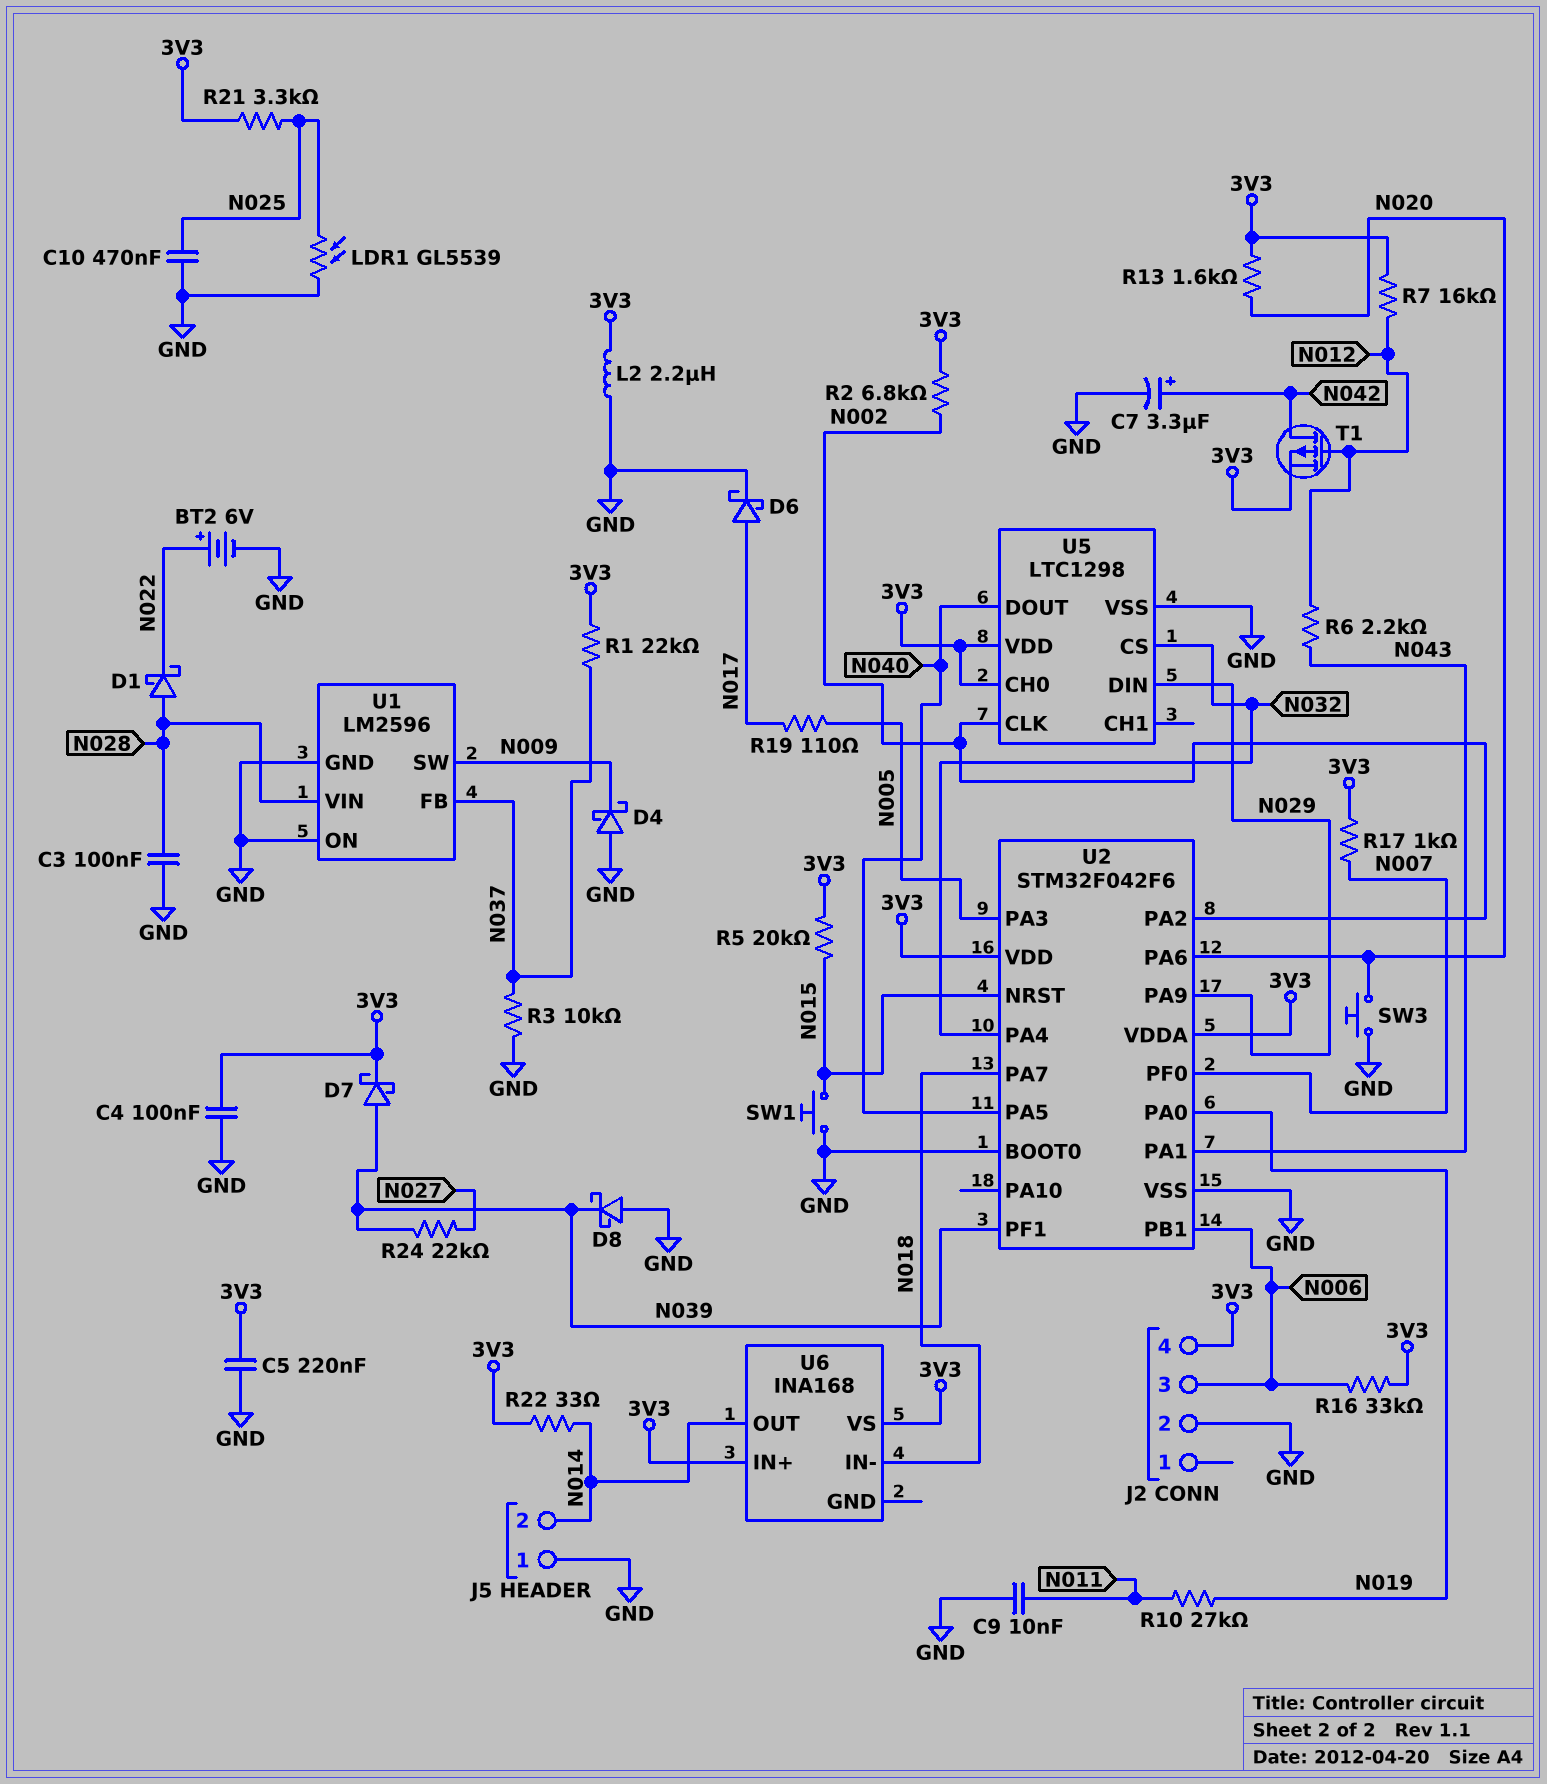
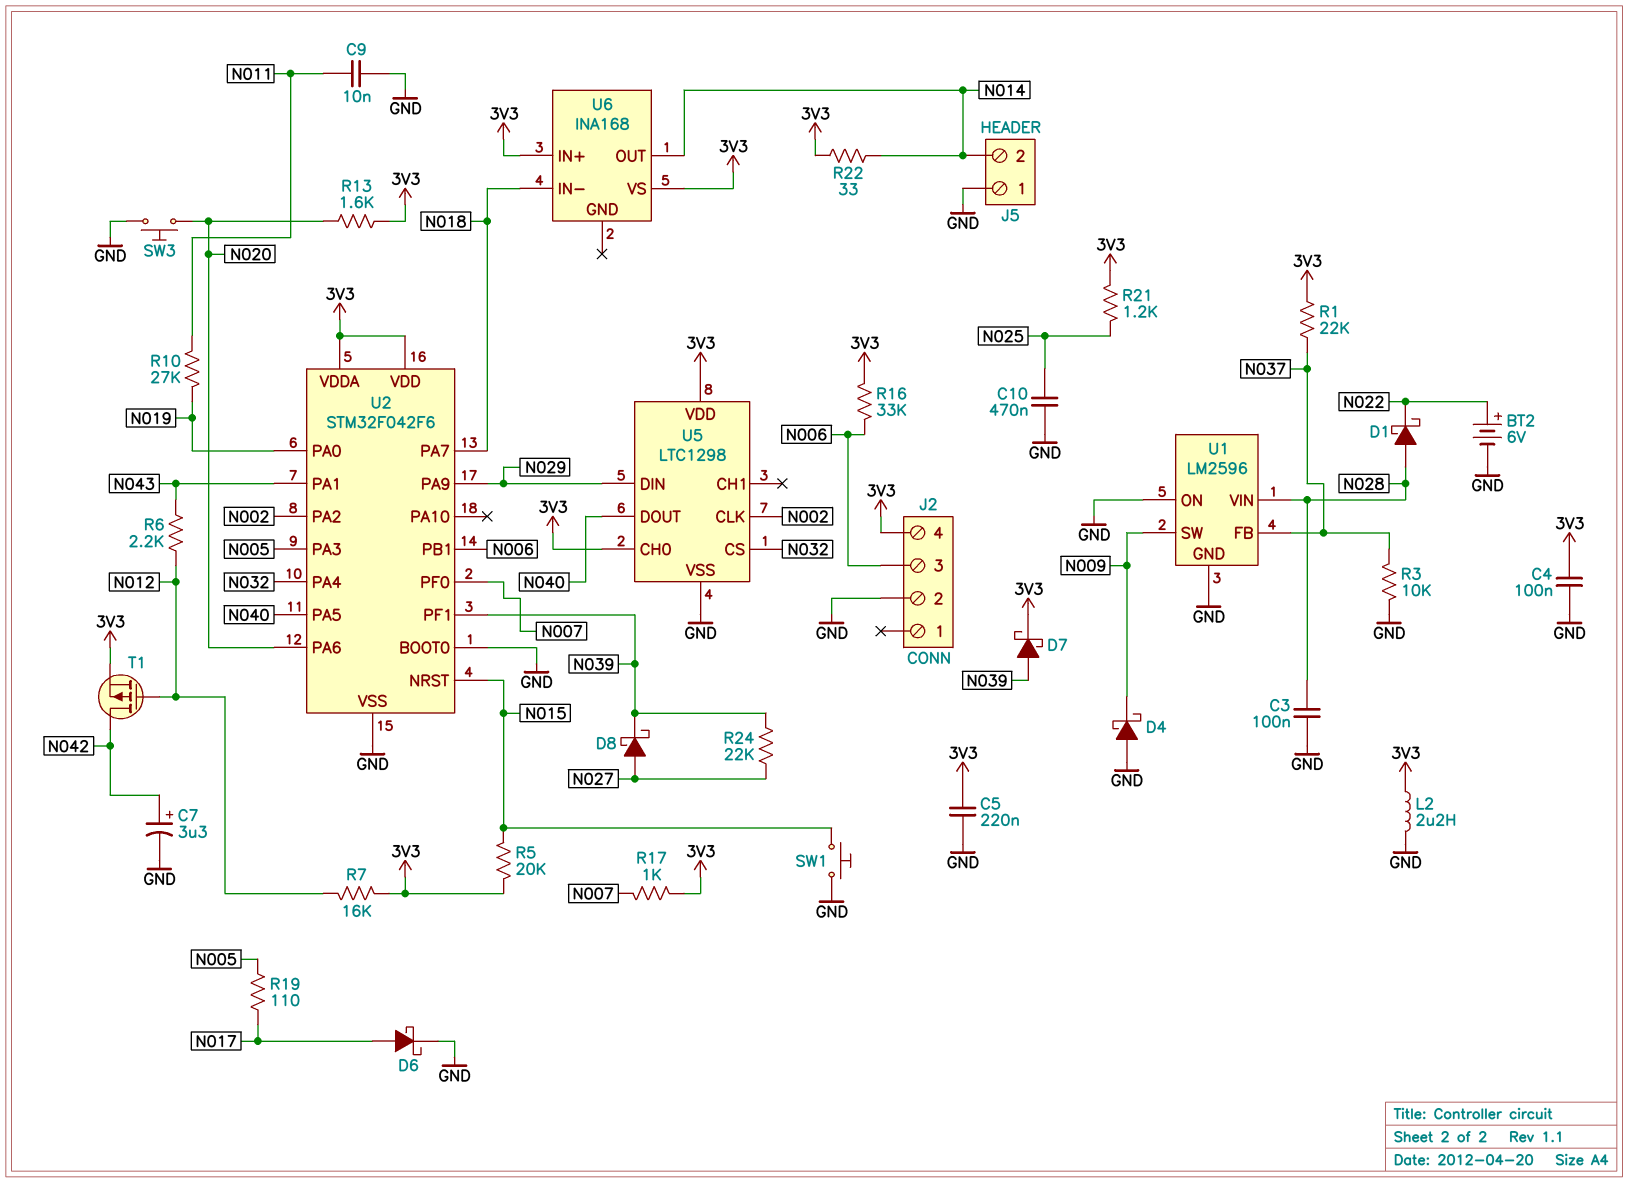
D8: schottky (A GND, K N039) -> schottky (A N027, K N039)
LDR1: GL5539 (GND, N025) -> none
R2: 6.8k (3V3, N002) -> none
R21: 3.3k (3V3, N025) -> 1.2k (3V3, N025)

